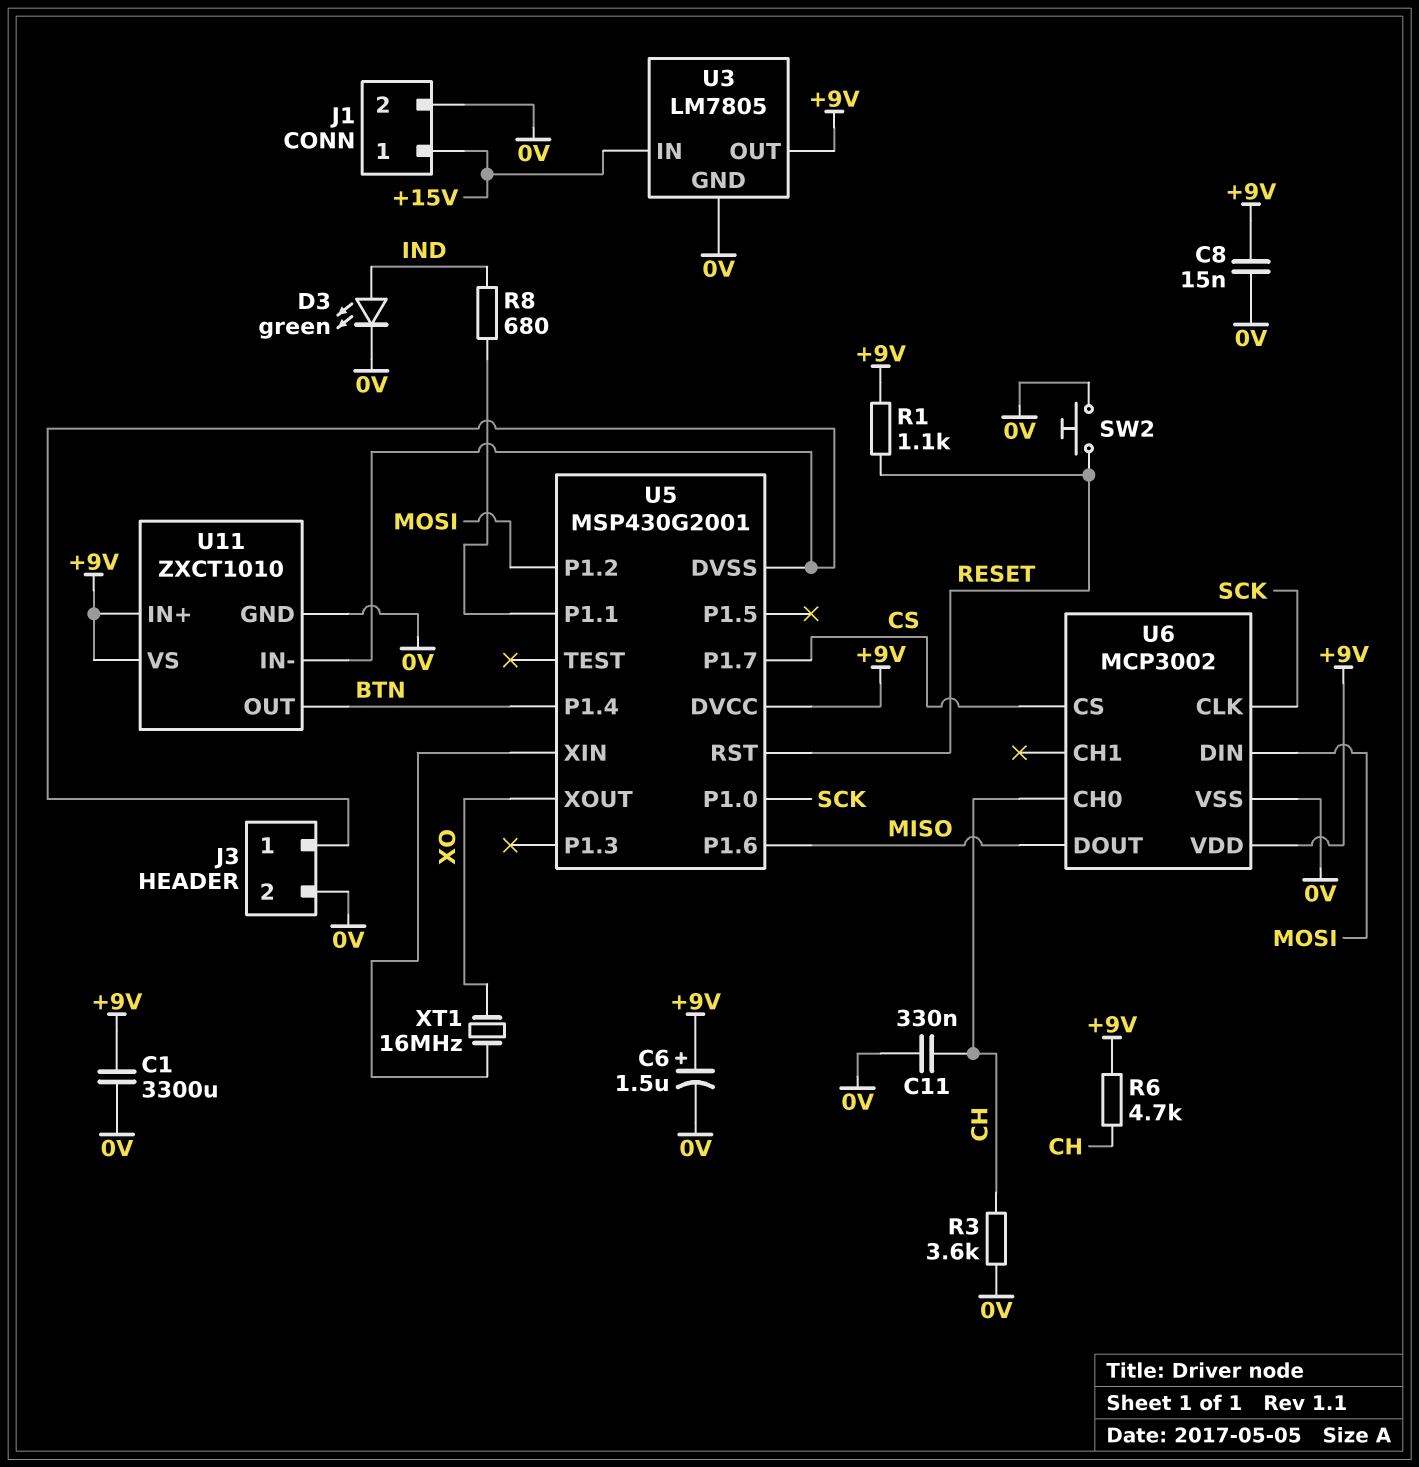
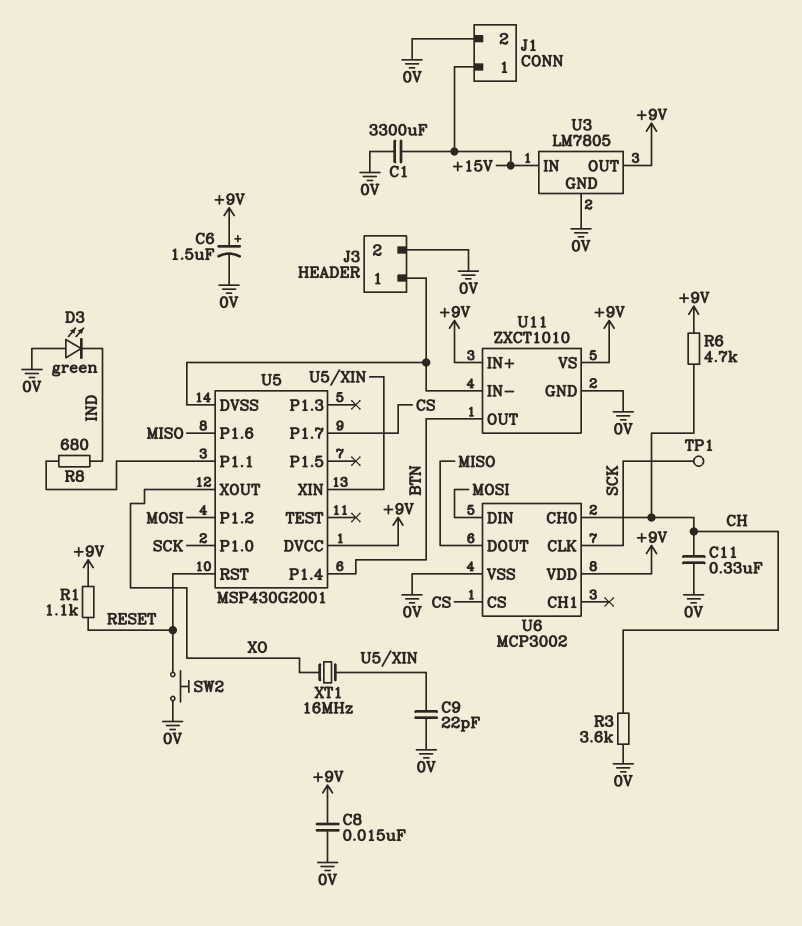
C1: 3300uF (+9V, 0V) -> 3300uF (+15V, 0V)
C9: none -> 22pF (0V, U5/XIN)
D3: LED green (A IND, K 0V) -> LED green (A 0V, K IND)
TP1: none -> test point (SCK)

